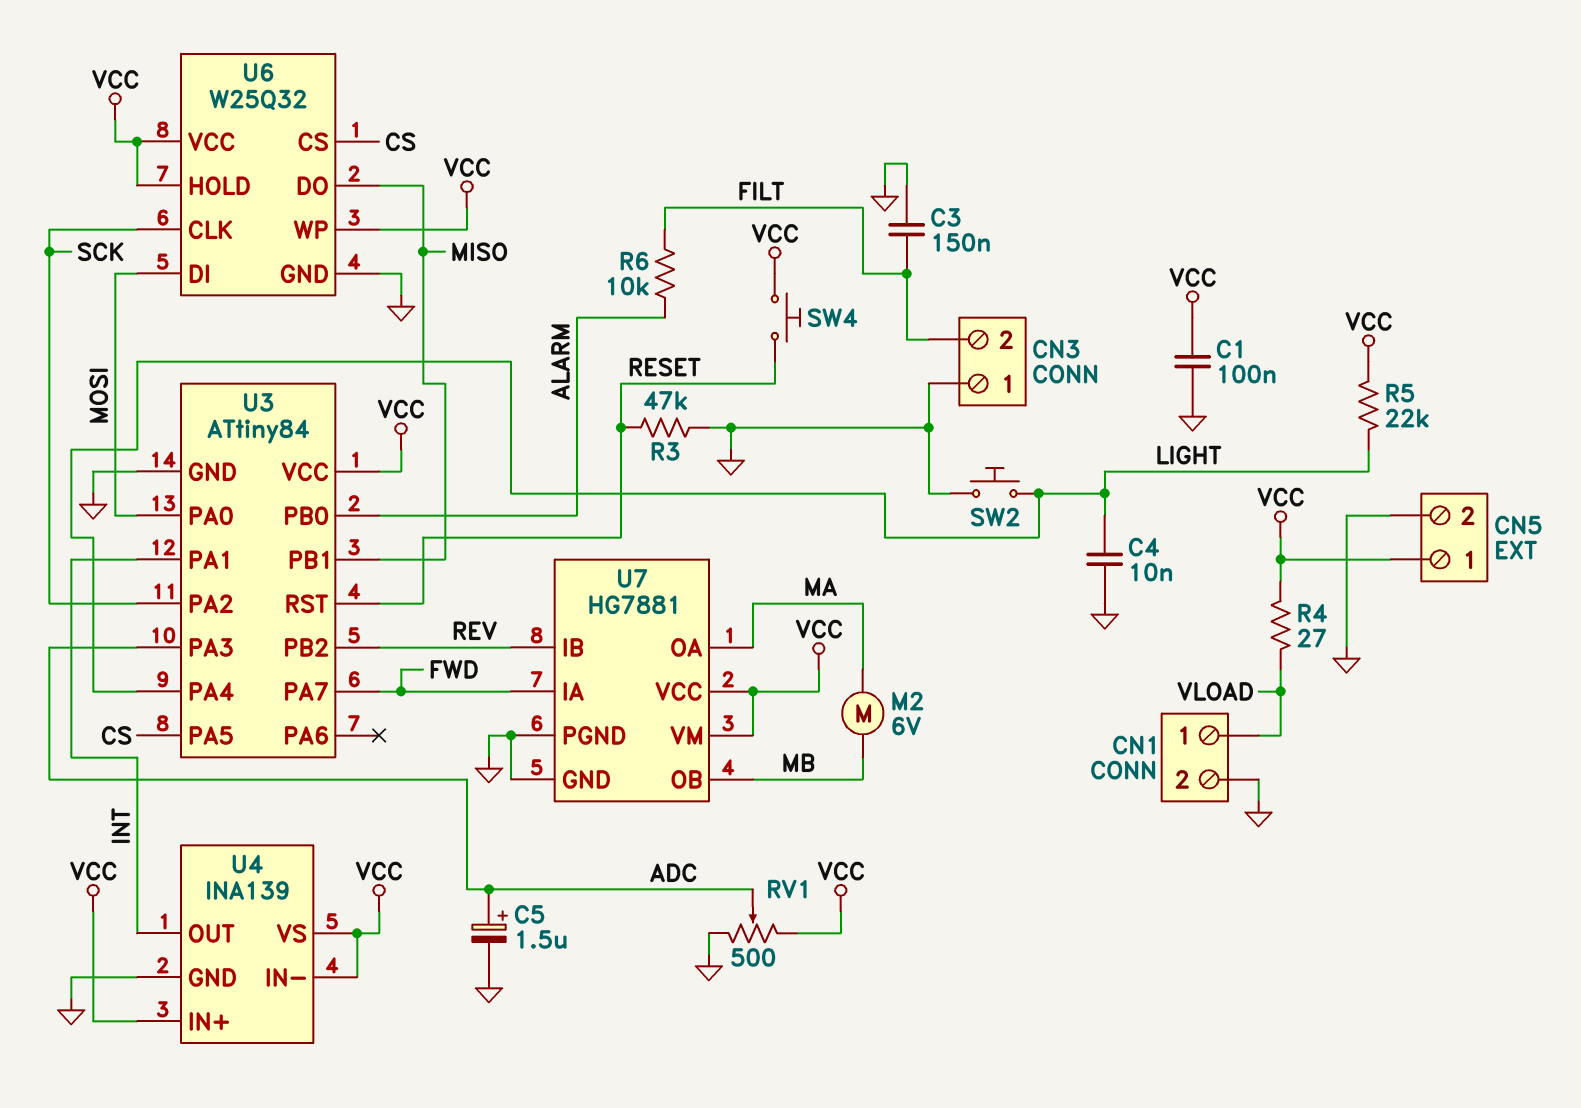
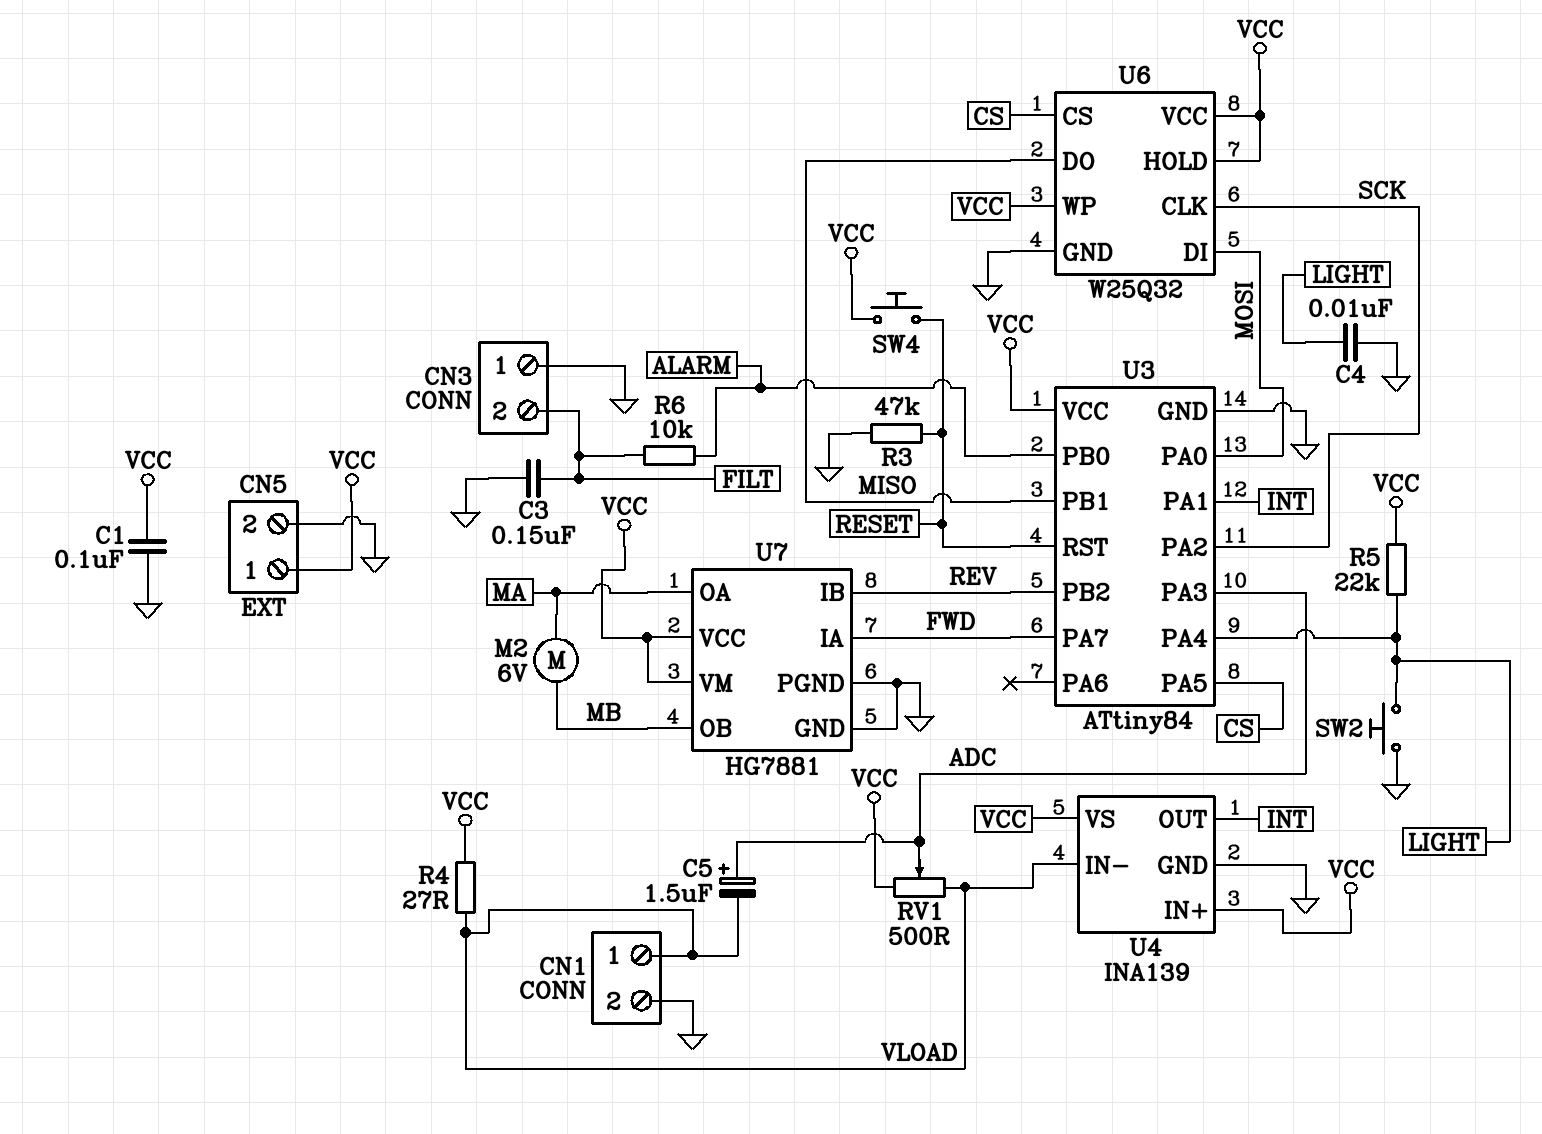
C5: 1.5uF (plus ADC, minus GND) -> 1.5uF (plus ADC, minus VLOAD)
RV1: 500 (GND, VCC, wiper ADC) -> 500 (VCC, VLOAD, wiper ADC)
U4 pin IN-: VCC -> VLOAD

